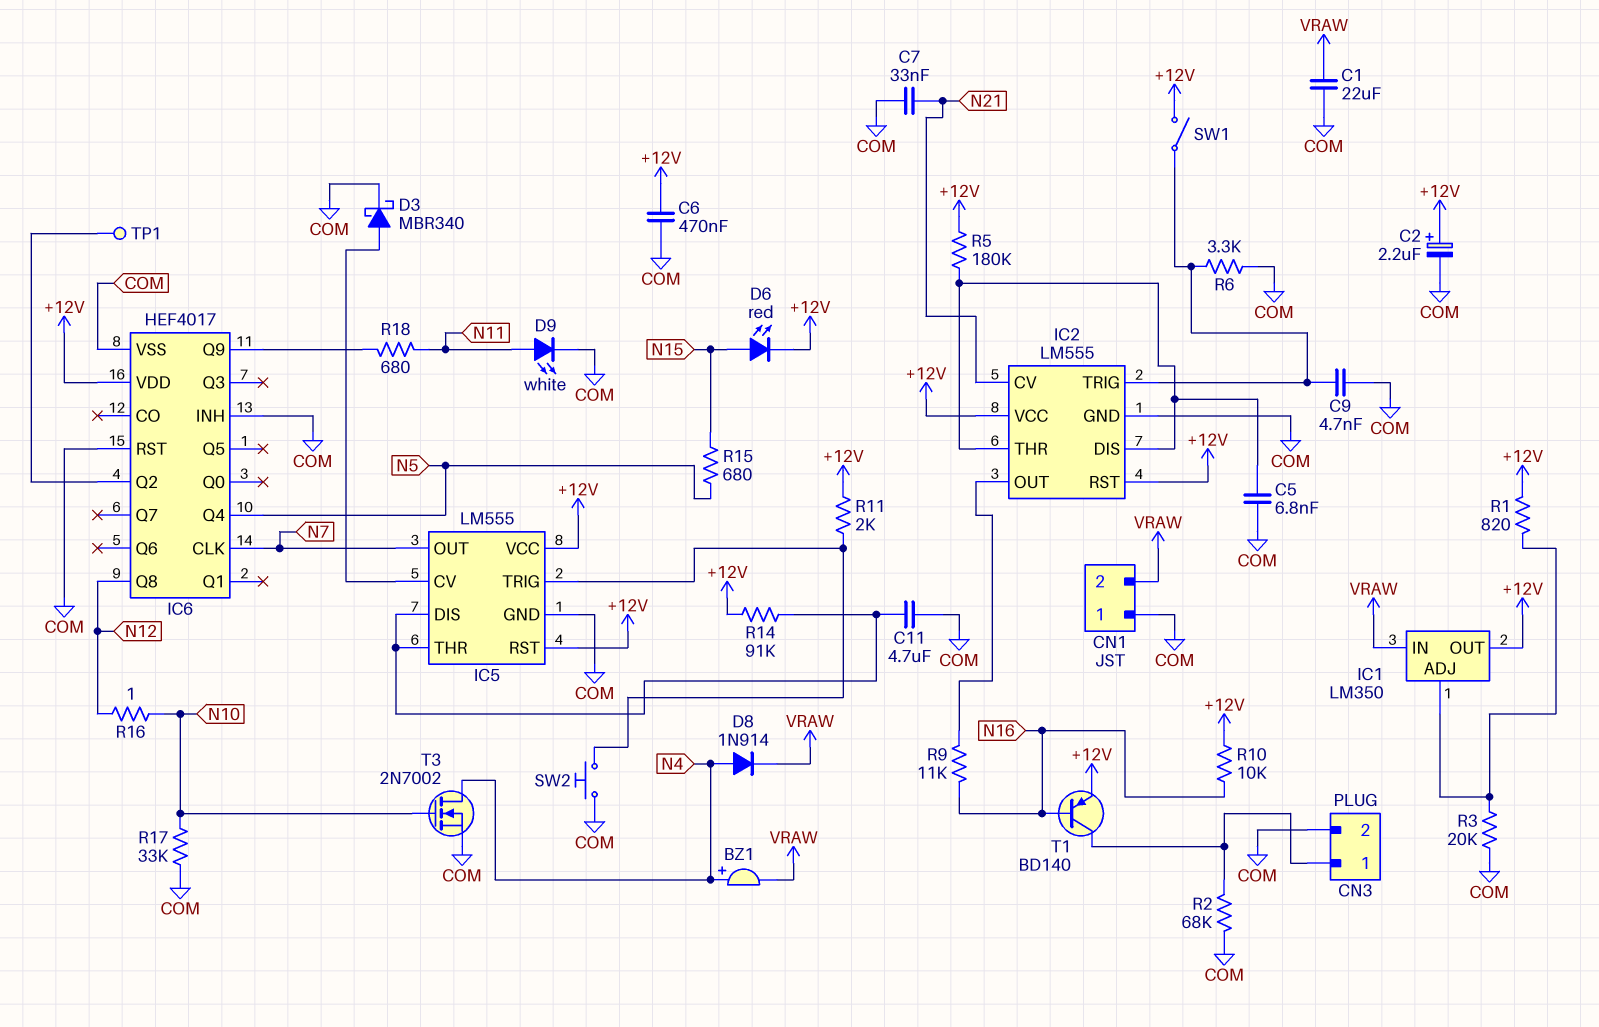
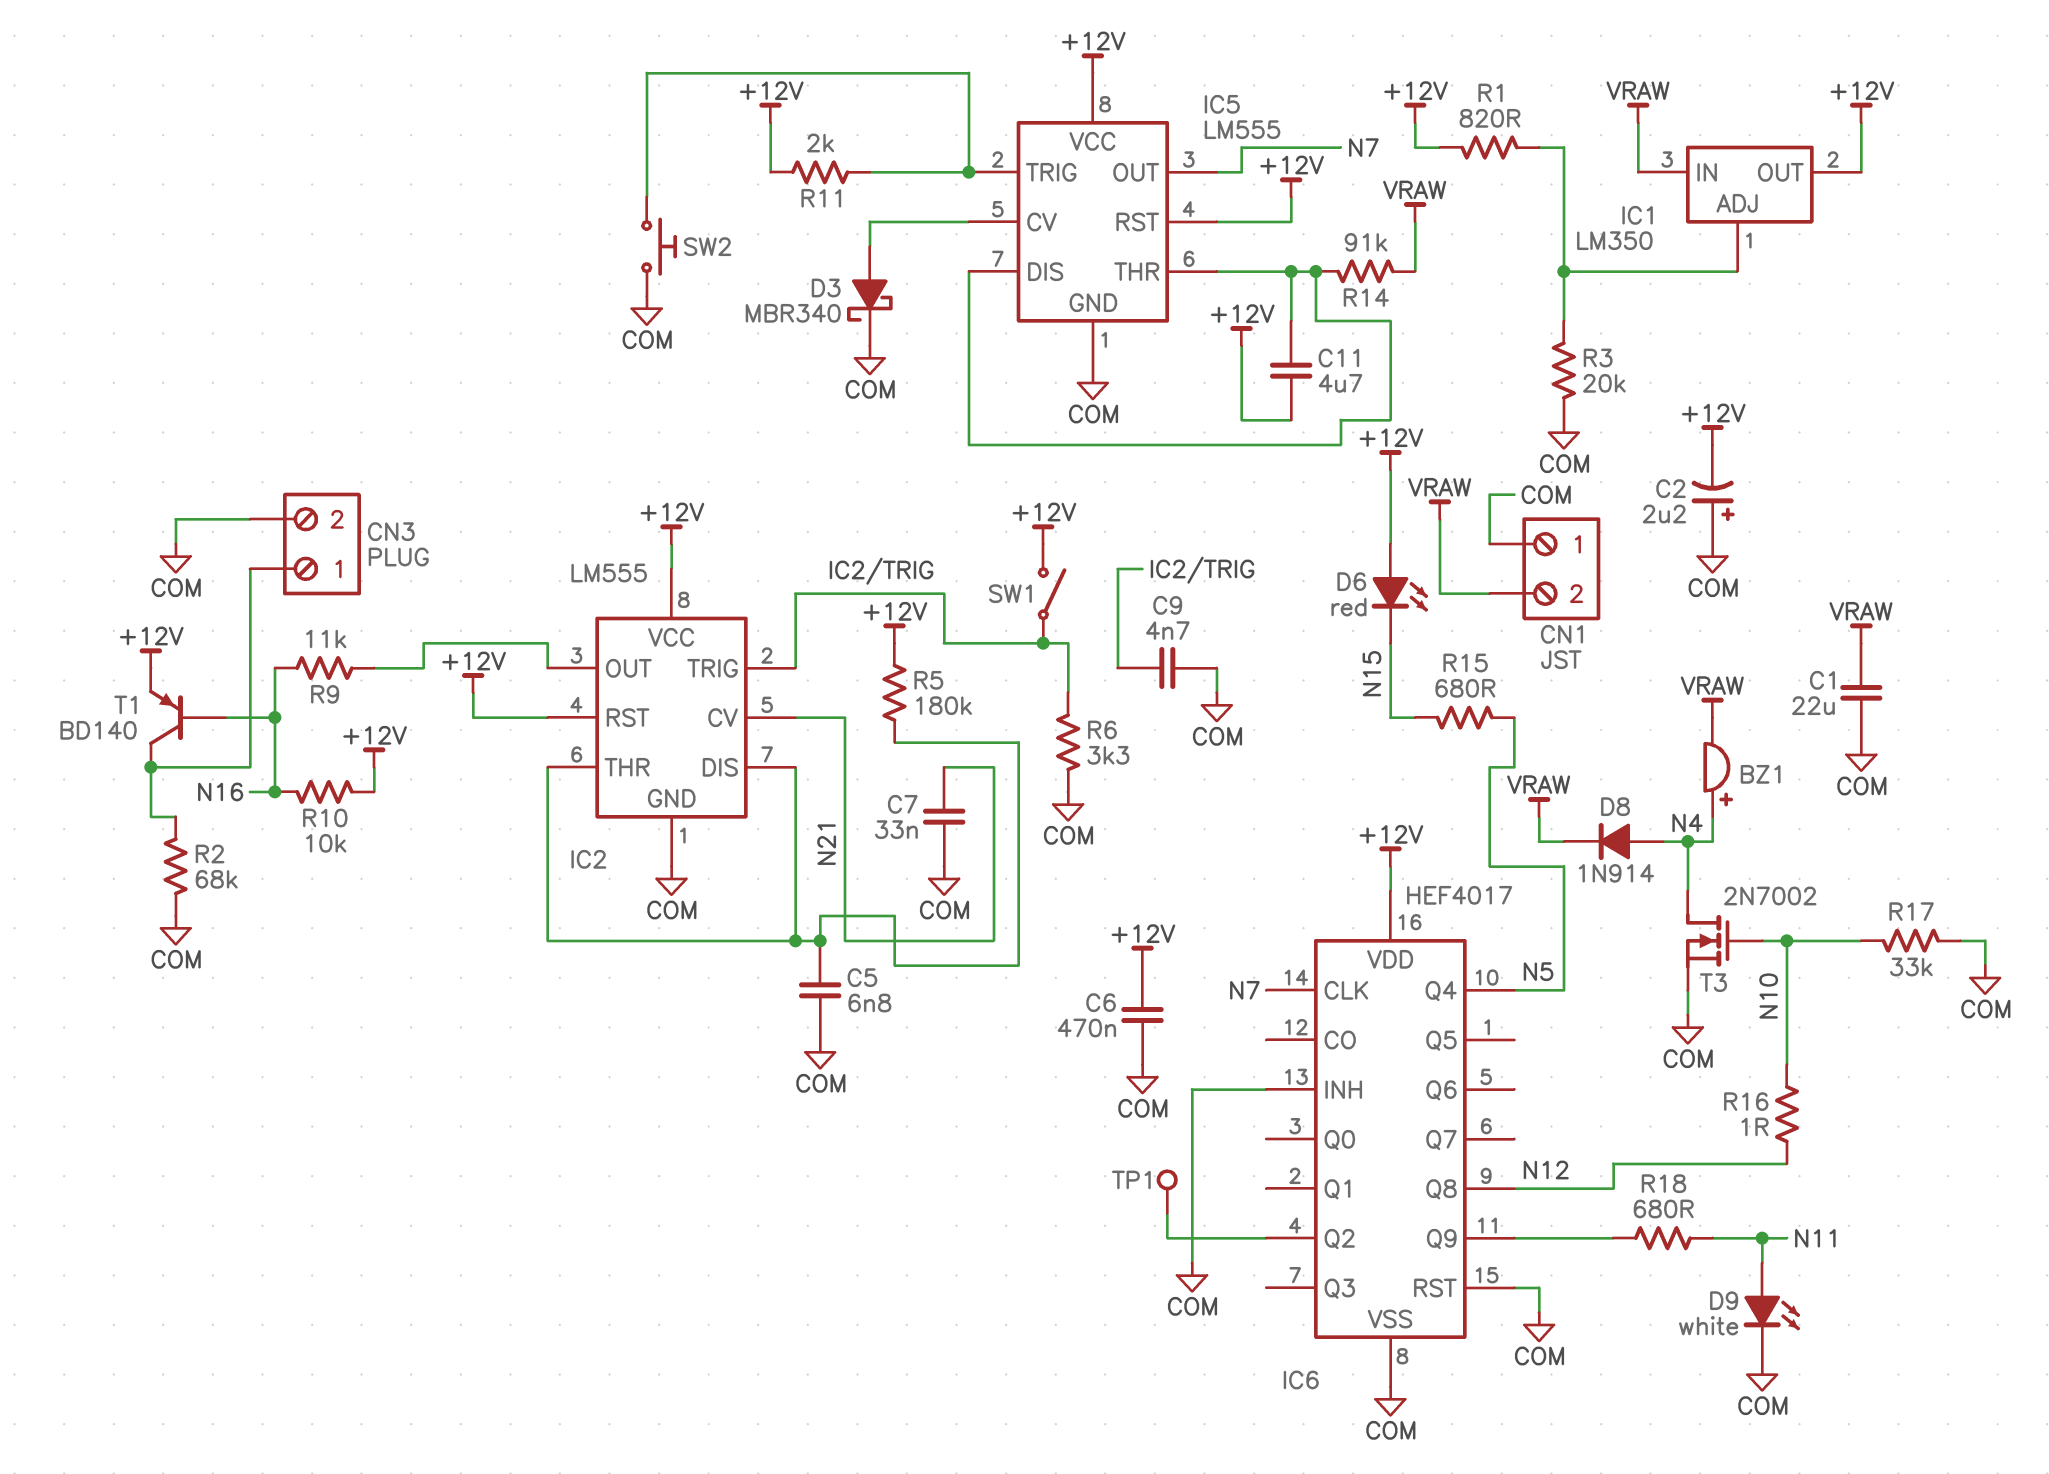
C2: 2.2uF (plus +12V, minus COM) -> 2.2uF (plus COM, minus +12V)
C11: 4.7uF (COM, IC5/DIS) -> 4.7uF (+12V, IC5/DIS)
D6: LED red (A N15, K +12V) -> LED red (A +12V, K N15)
R14: 91k (+12V, IC5/DIS) -> 91k (IC5/DIS, VRAW)

